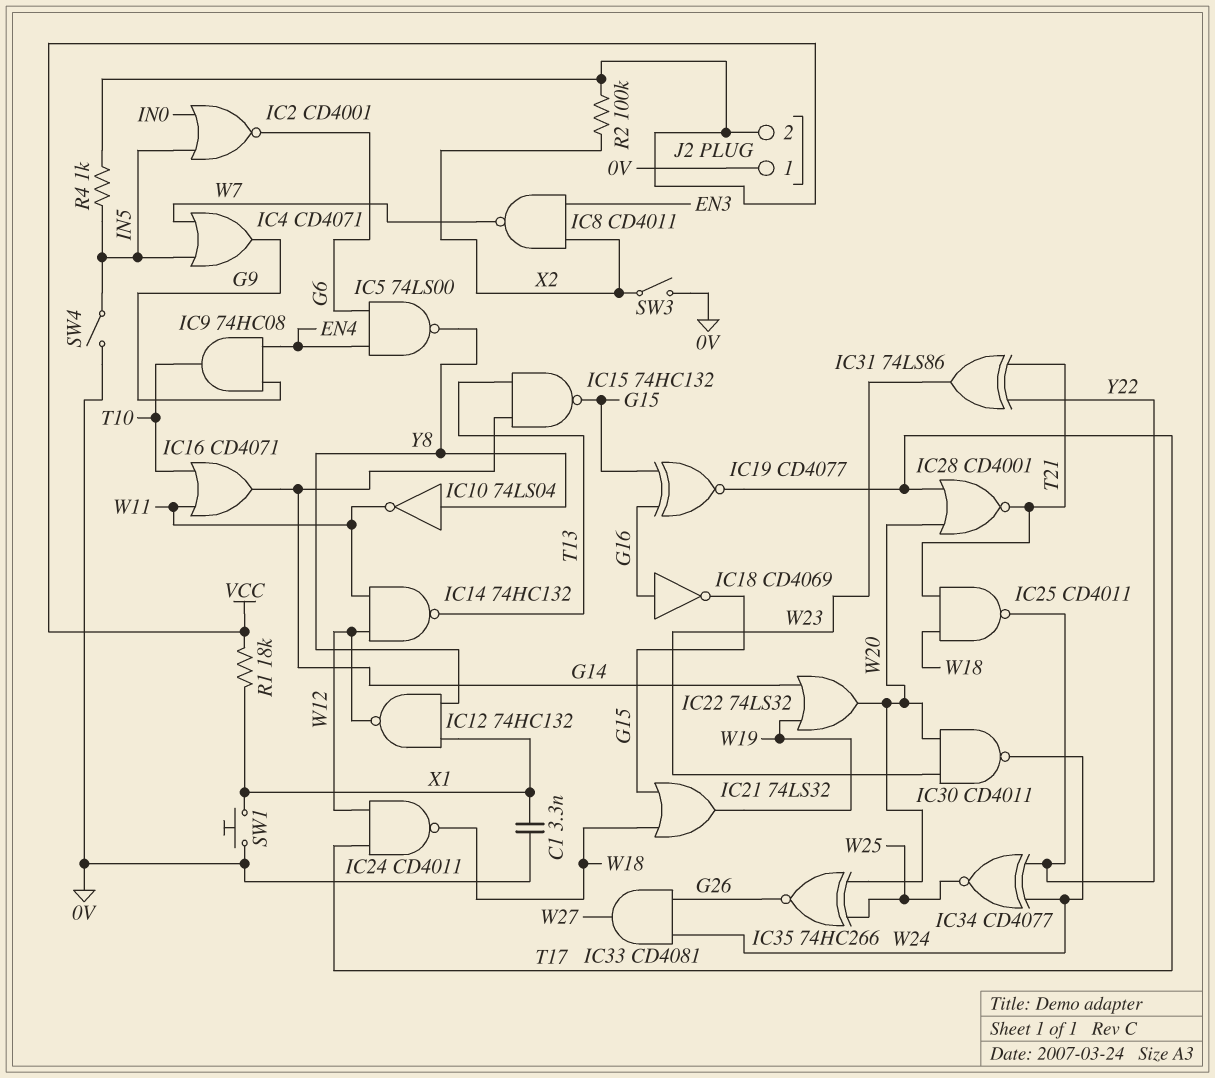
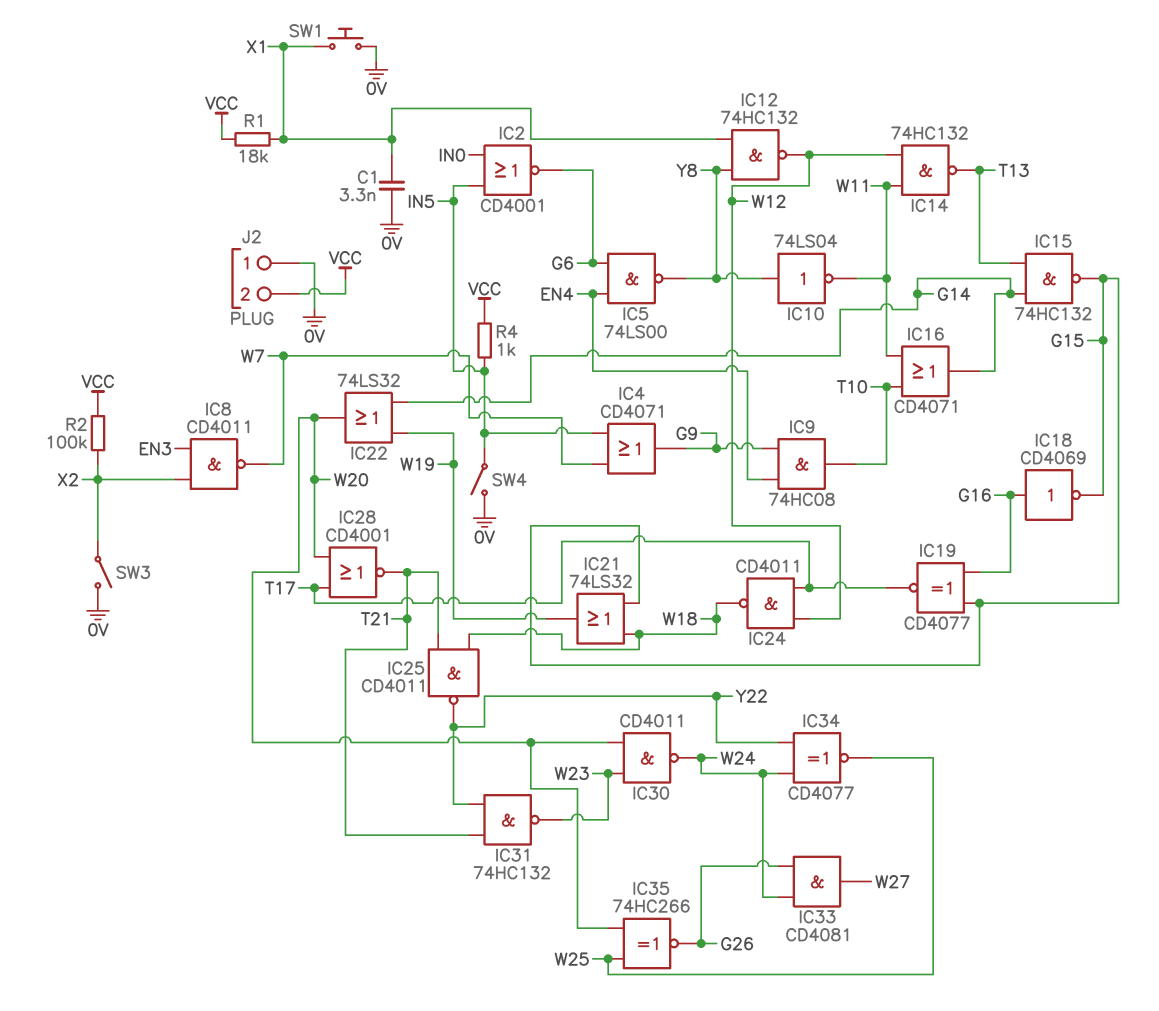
IC31: XOR 74LS86 (in T21, in Y22, out W23) -> NAND 74HC132 (in T21, in Y22, out W23)

